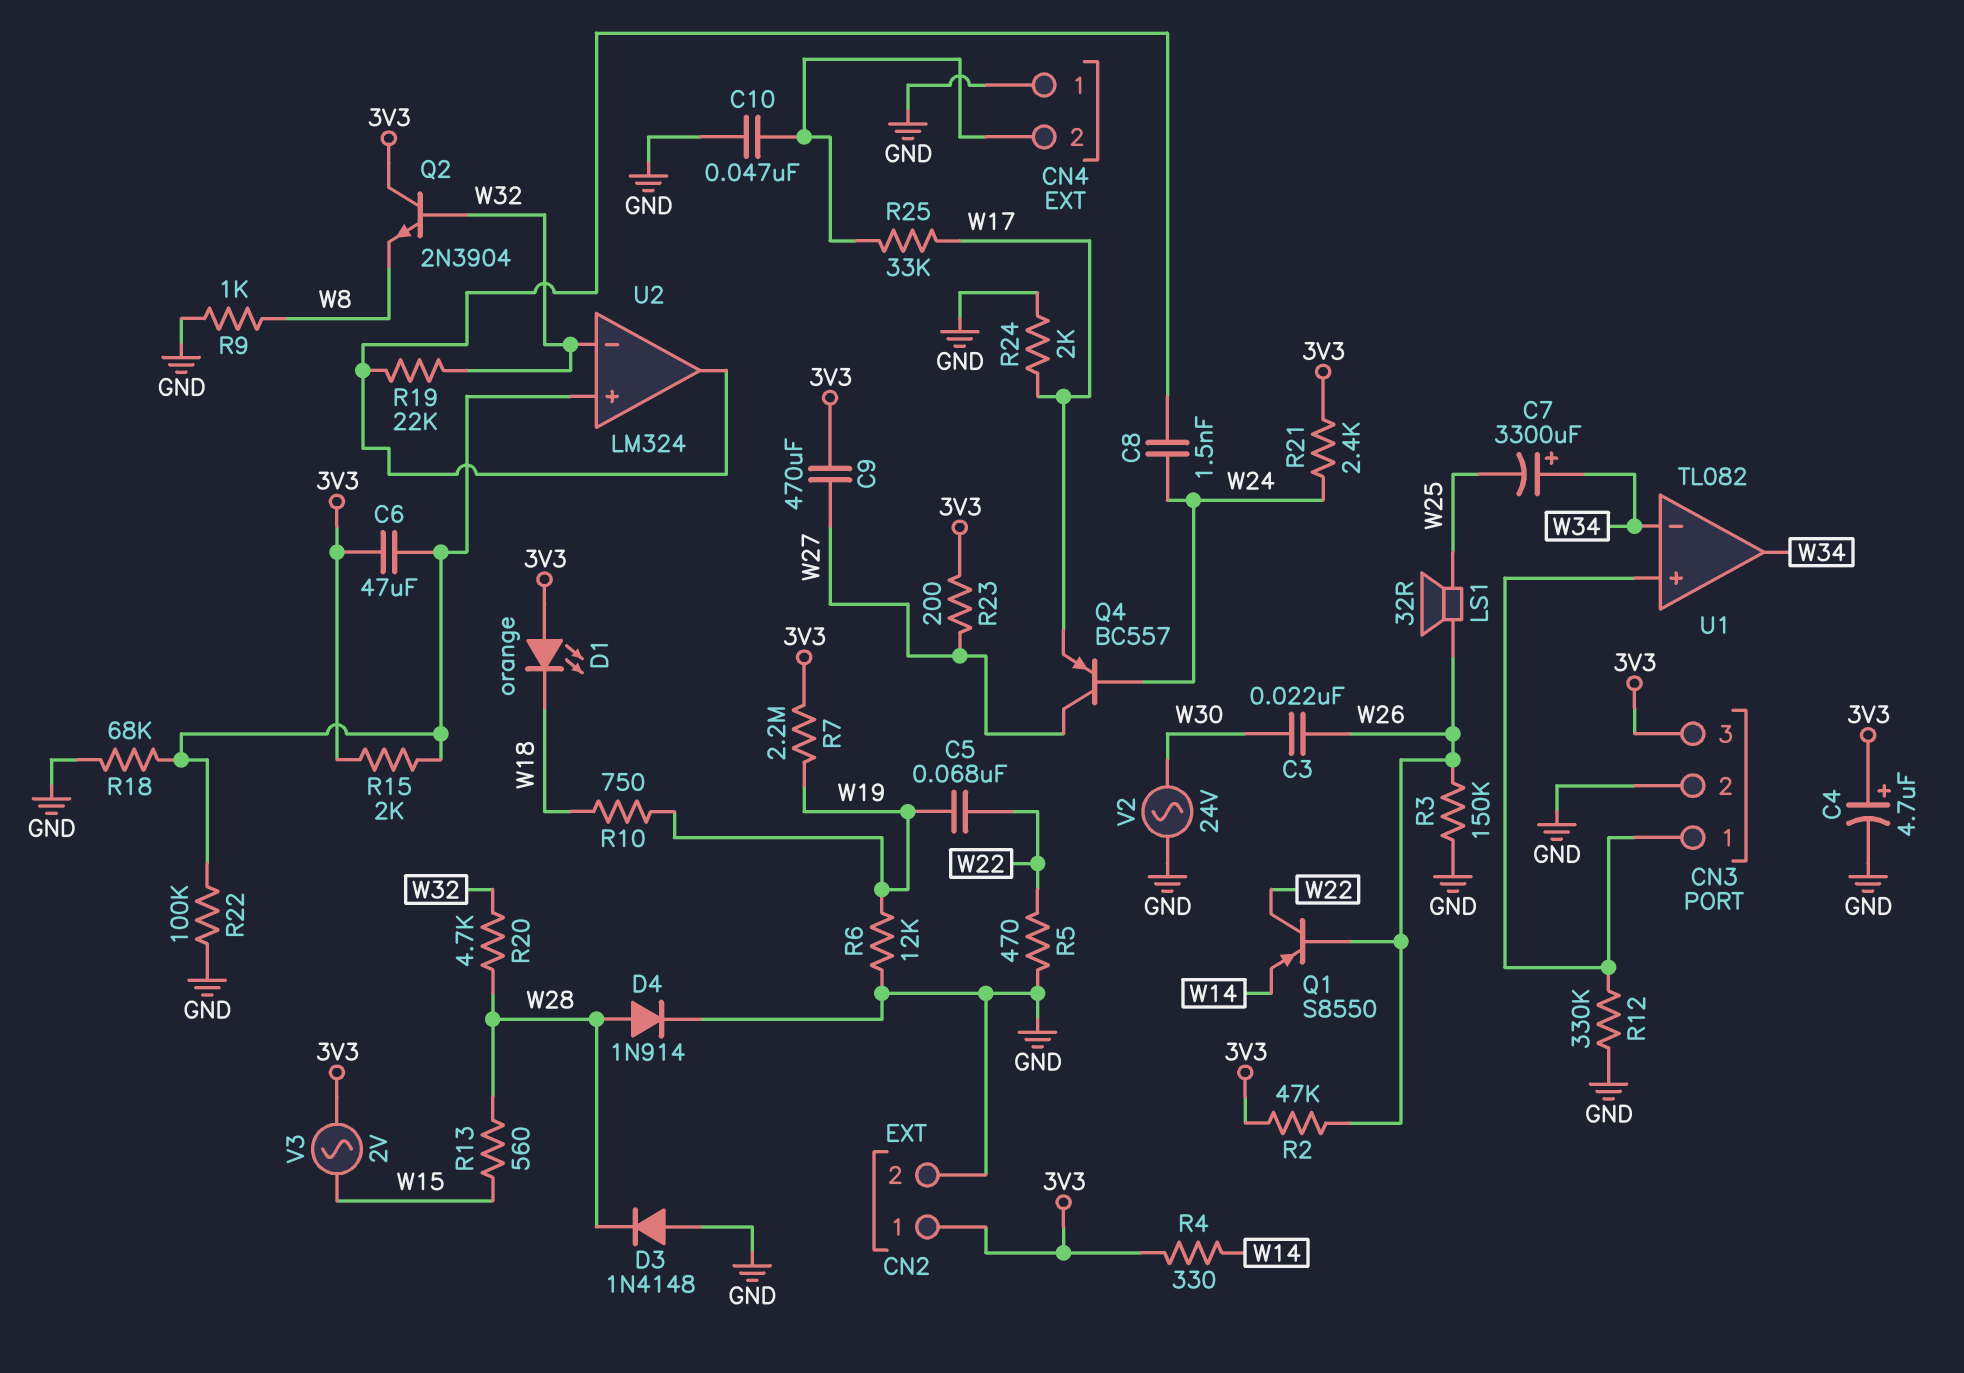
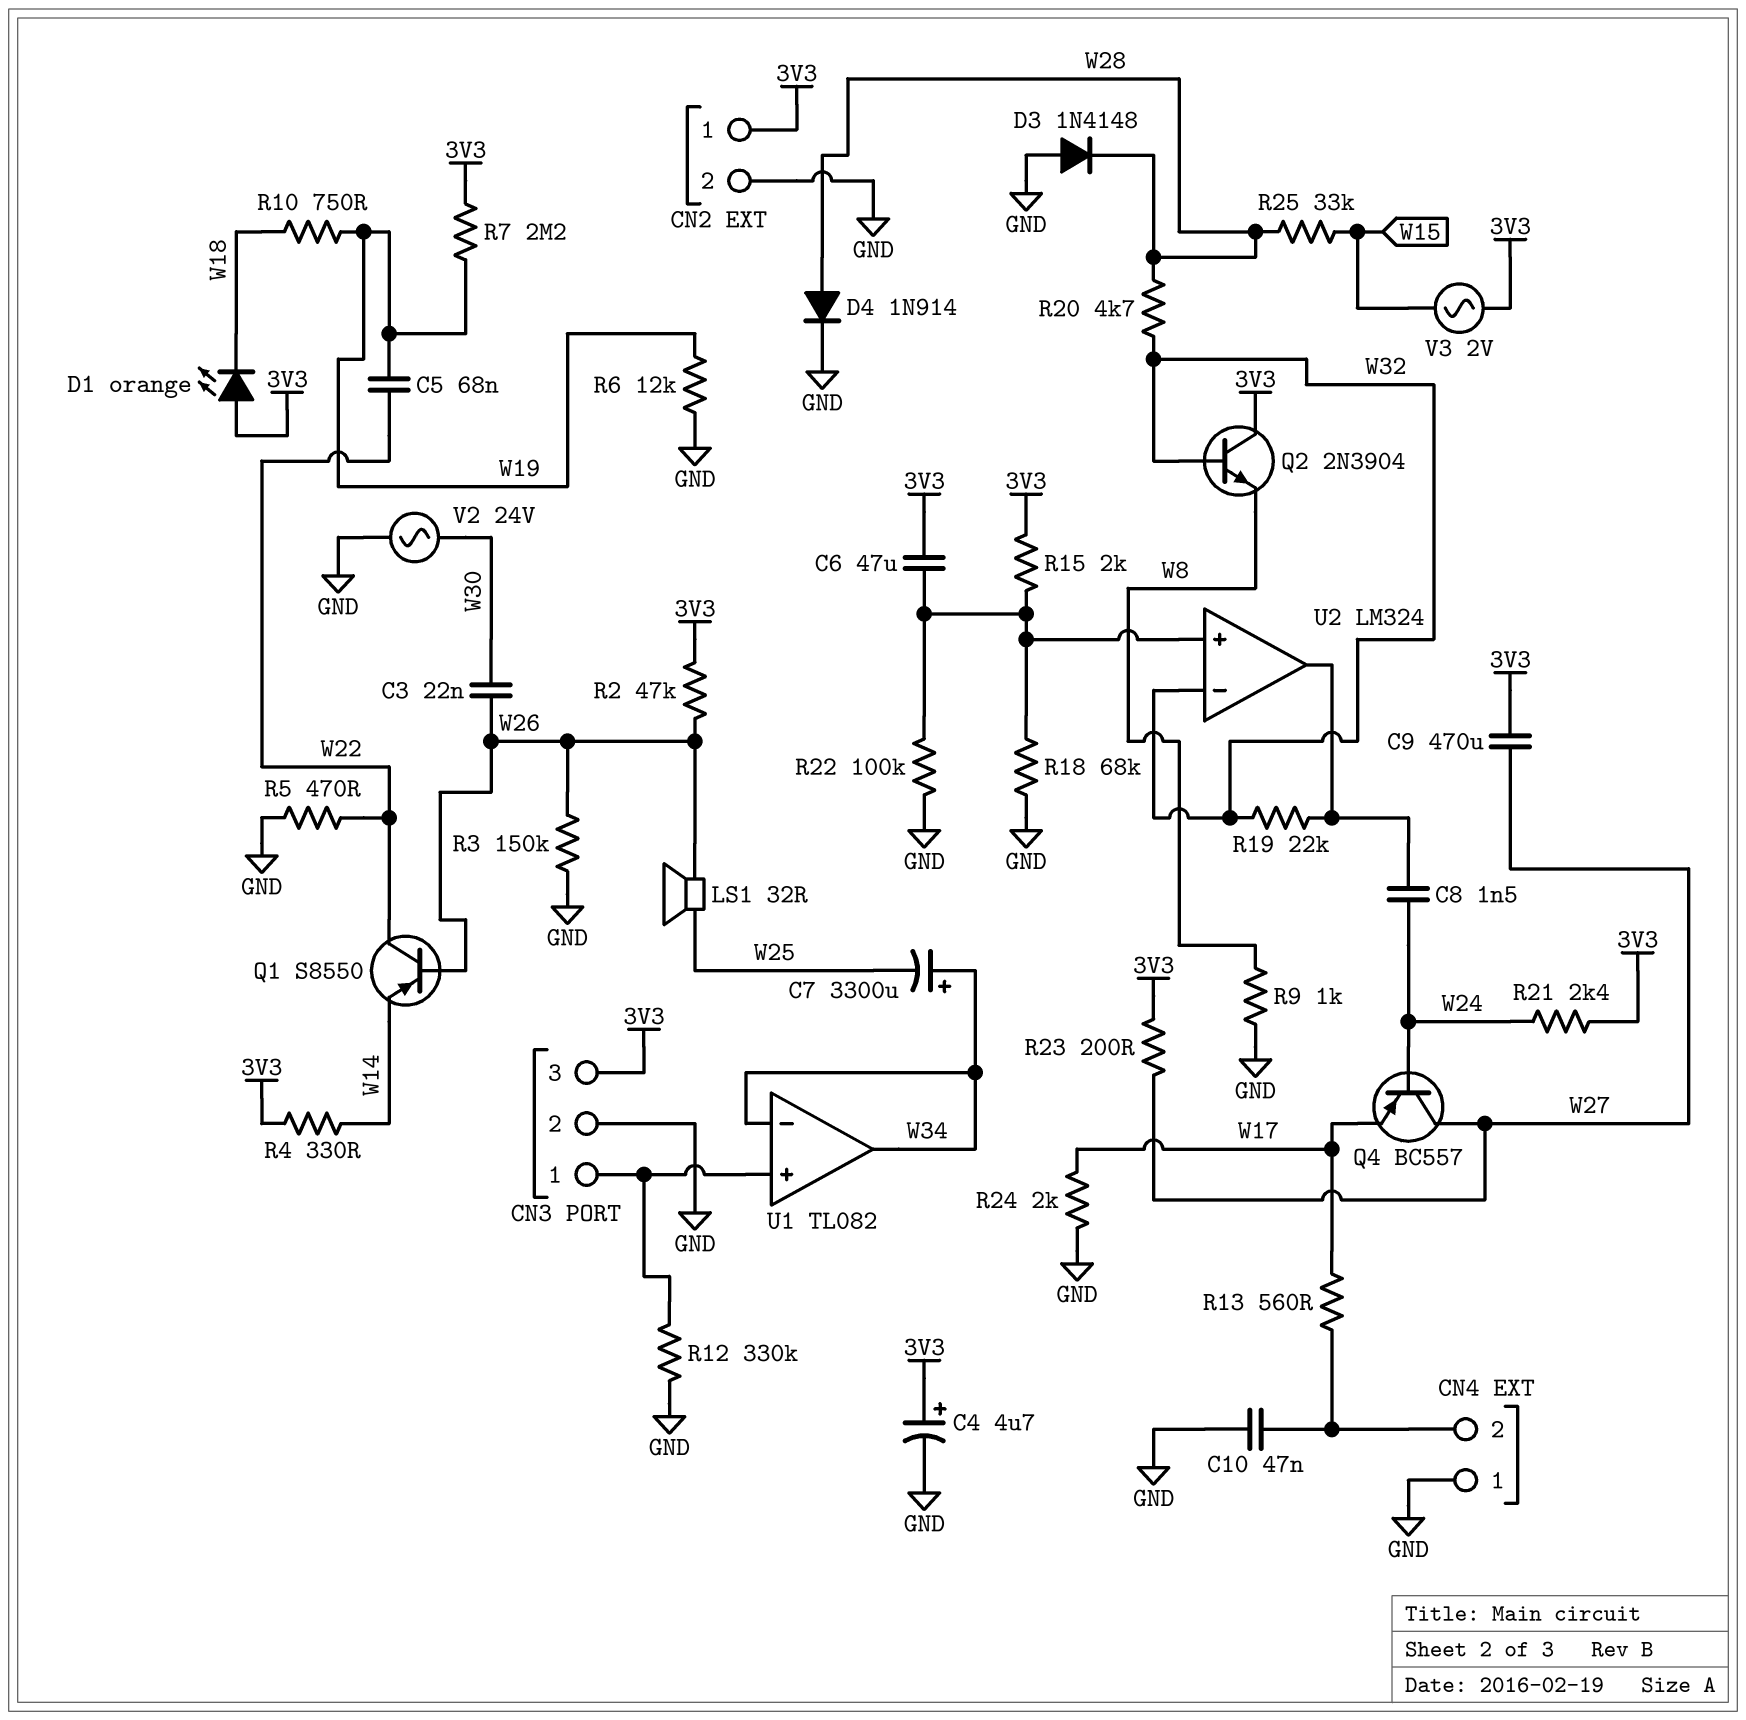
R13: 560 (W15, W28) -> 560 (CN4/2, W17)
R25: 33k (CN4/2, W17) -> 33k (W15, W28)

